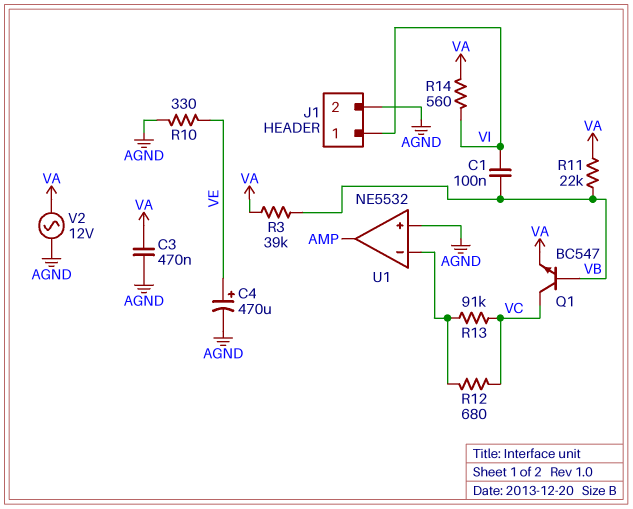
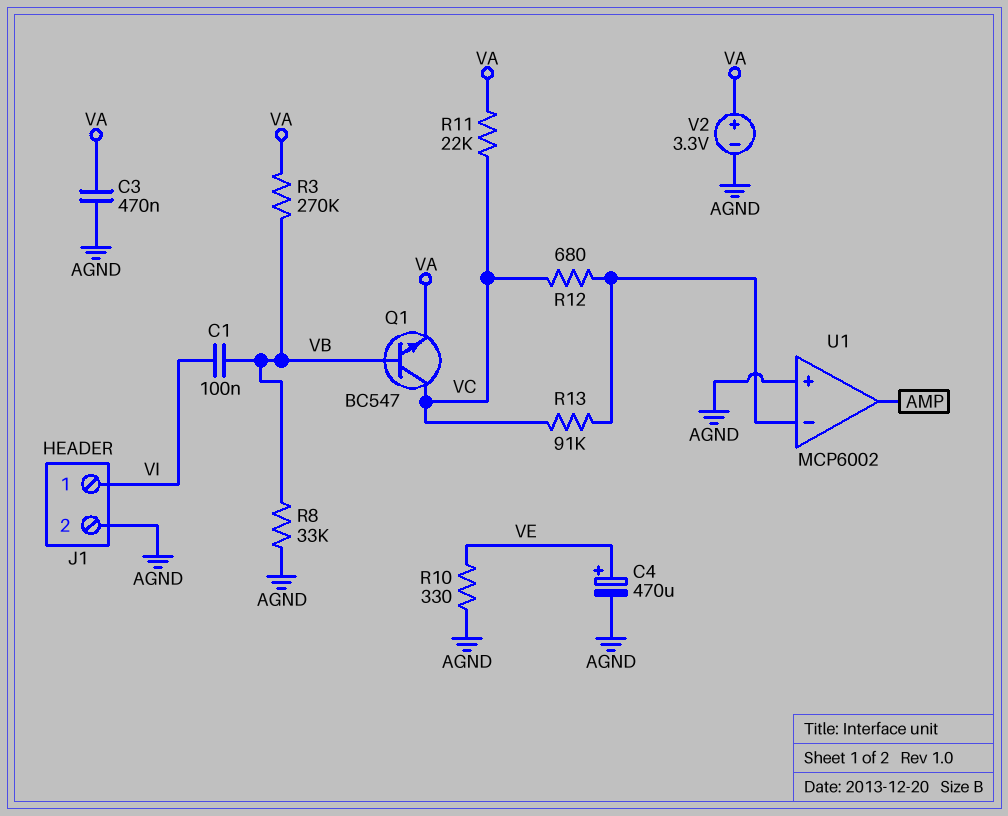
R3: 39k (VA, VB) -> 270k (VA, VB)
R8: none -> 33k (AGND, VB)
R11: 22k (VA, VB) -> 22k (VA, VC)
R14: 560 (VA, VI) -> none
U1: NE5532 -> MCP6002
V2: AC 12V (AGND, VA) -> 3.3V (plus VA, minus AGND)

